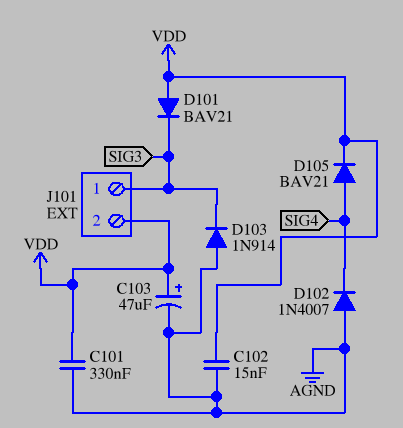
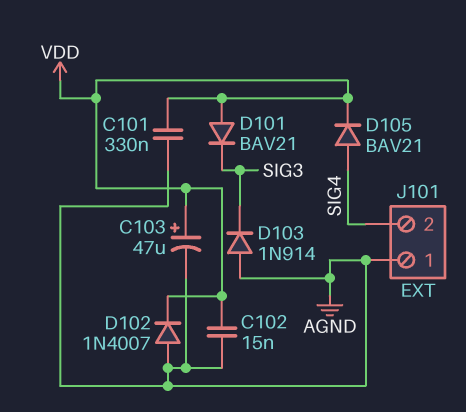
D102: diode 1N4007 (A AGND, K SIG4) -> diode 1N4007 (A AGND, K VDD)
J101 pin 1: SIG3 -> AGND
J101 pin 2: VDD -> SIG4

